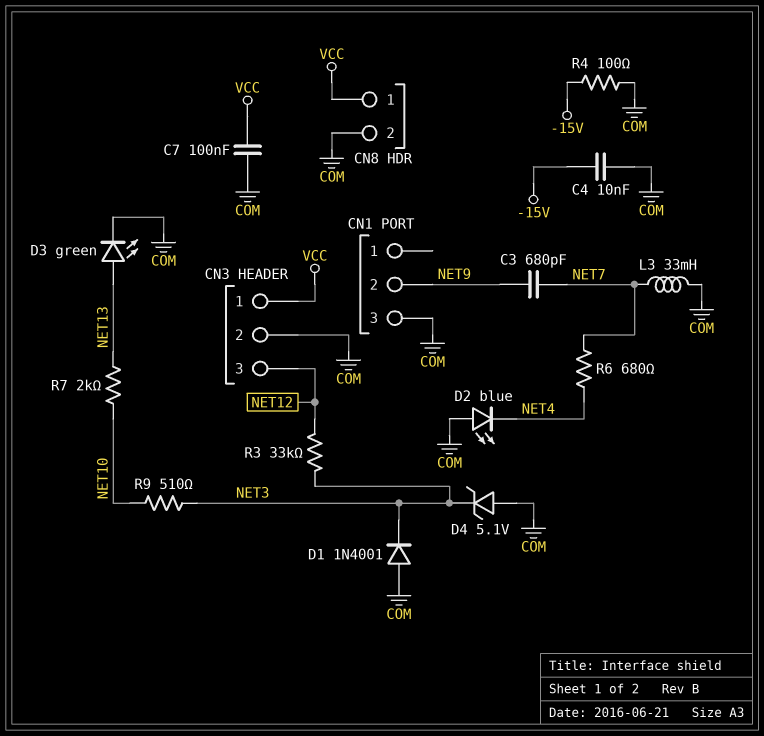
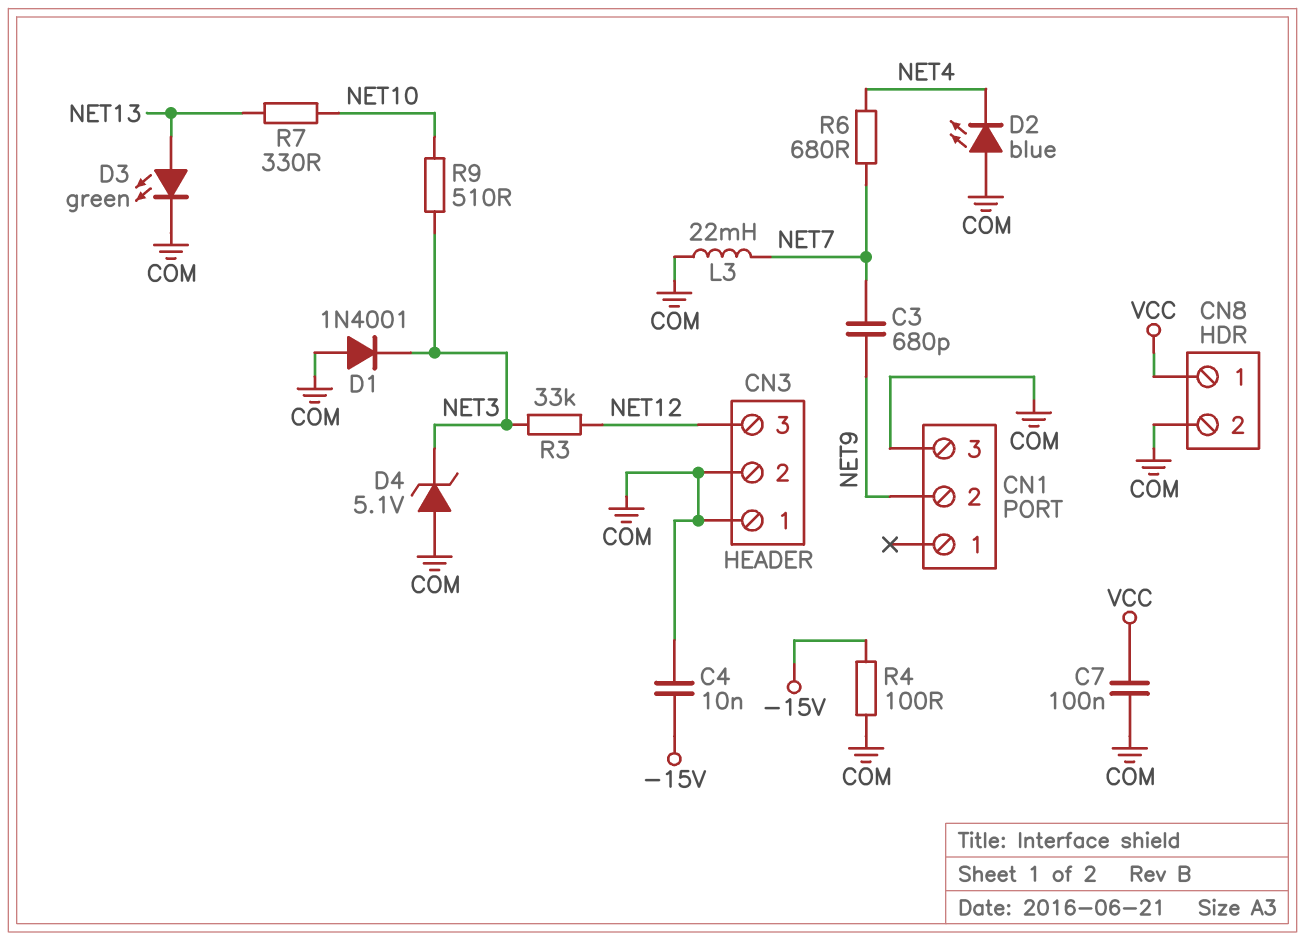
CN3 pin 1: VCC -> COM
L3: 33mH (COM, NET7) -> 22mH (COM, NET7)
R7: 2k (NET10, NET13) -> 330 (NET10, NET13)

